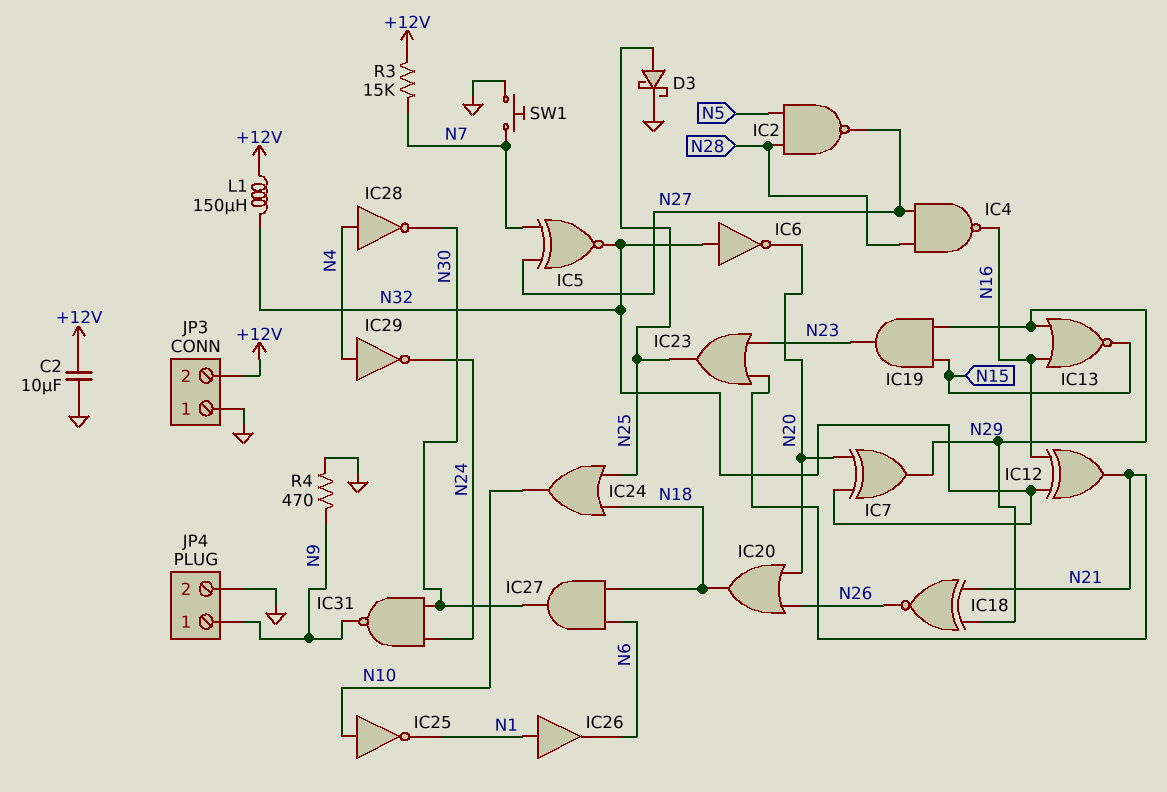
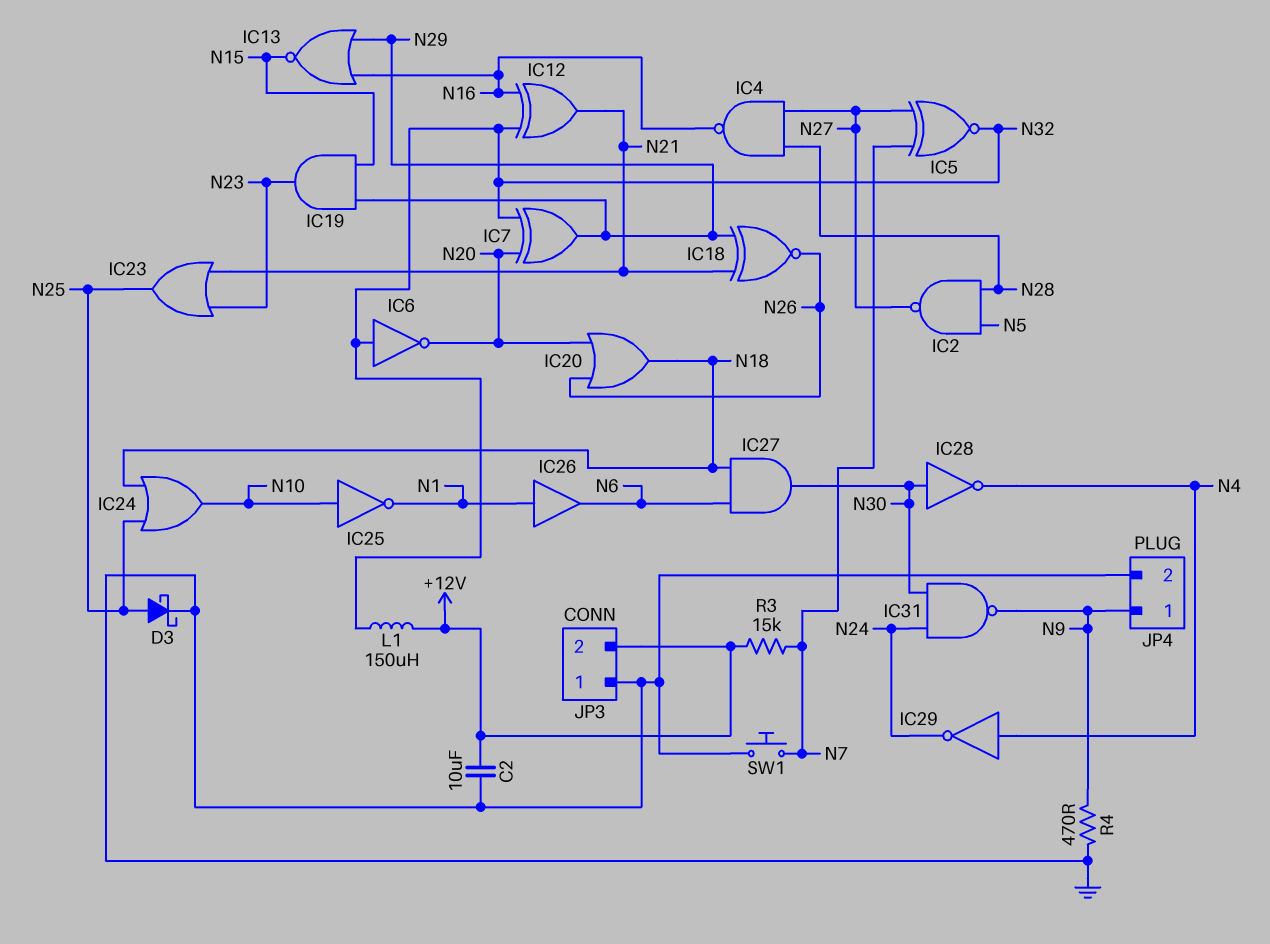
IC28: NOT (in N4, out N30) -> NOT (in N30, out N4)

